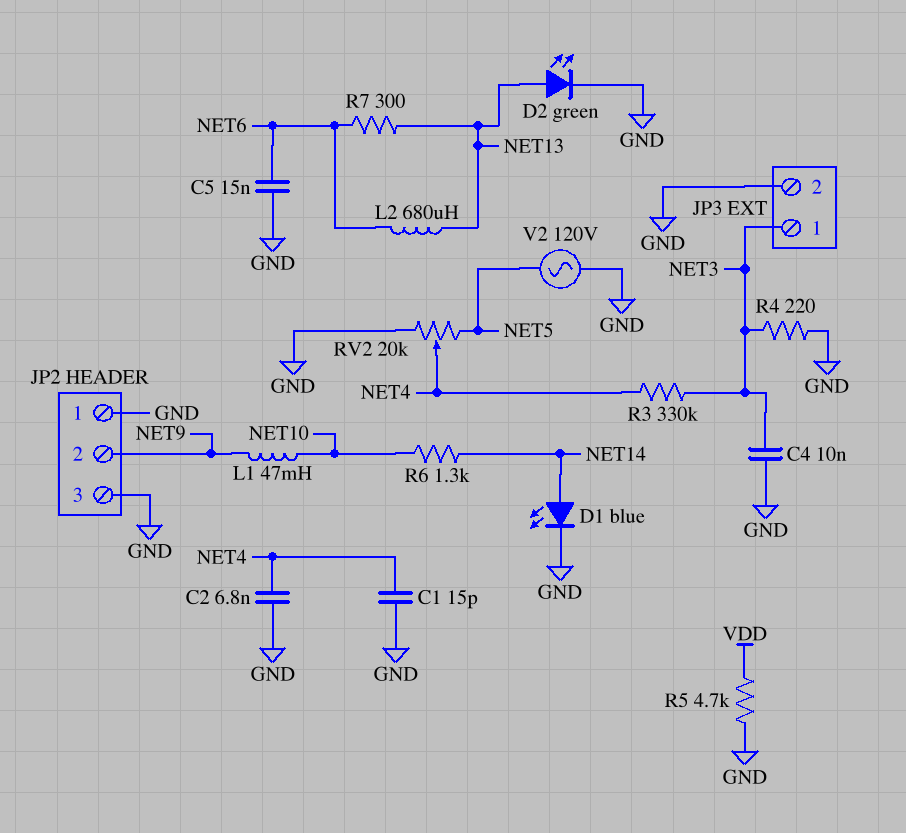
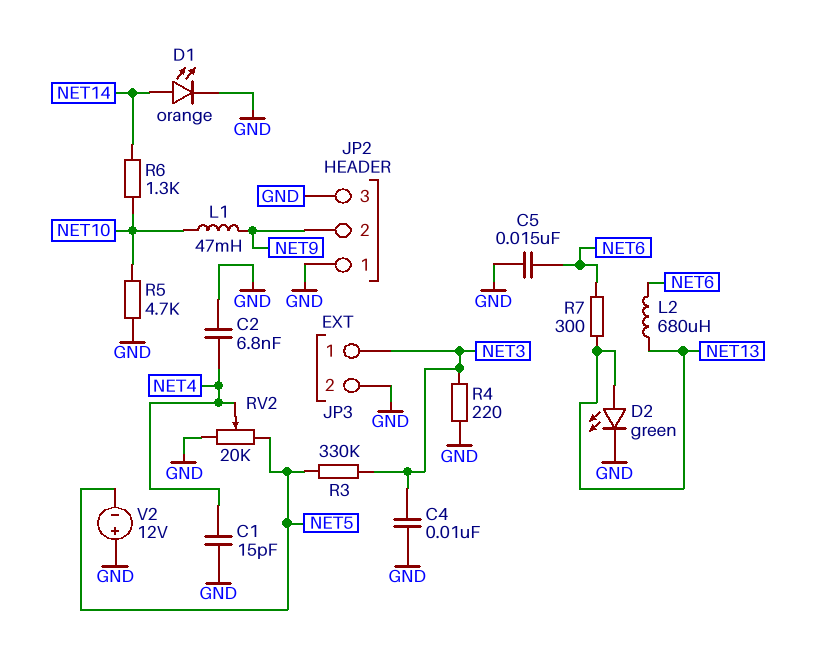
D1: LED blue (A NET14, K GND) -> LED orange (A NET14, K GND)
R3: 330k (NET3, NET4) -> 330k (NET3, NET5)
R5: 4.7k (GND, VDD) -> 4.7k (GND, NET10)
V2: AC 120V (GND, NET5) -> 12V (plus GND, minus NET5)

